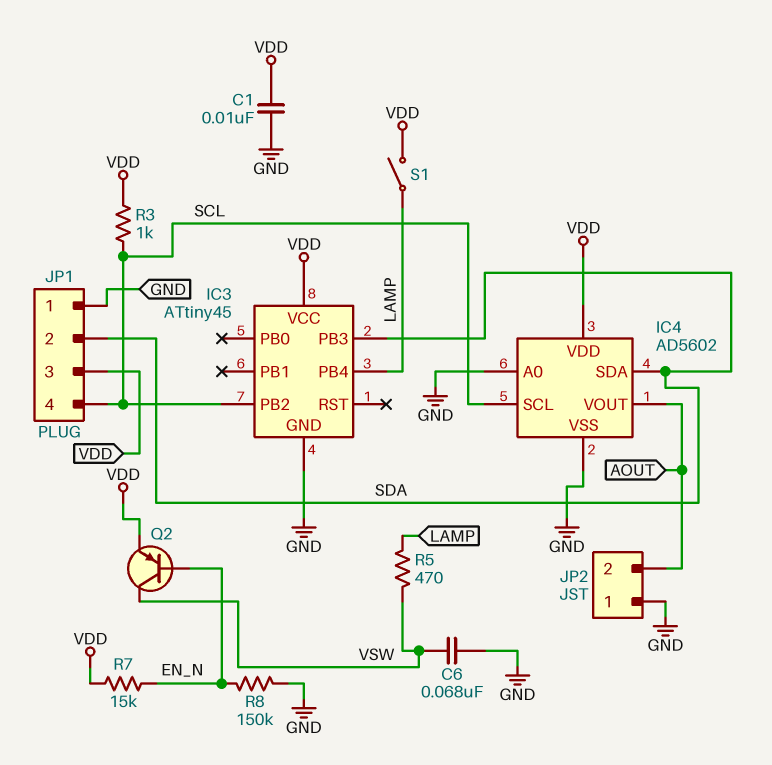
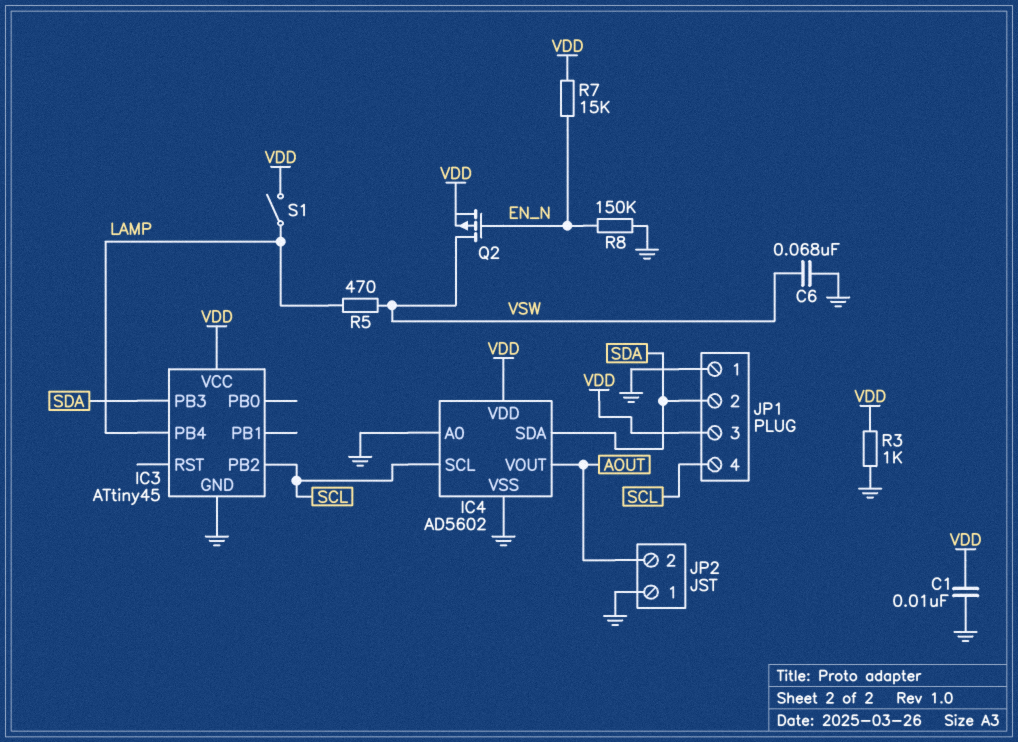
Q2: PNP (B EN_N, C VSW, E VDD) -> PMOS (G EN_N, D VSW, S VDD)
R3: 1k (SCL, VDD) -> 1k (GND, VDD)

